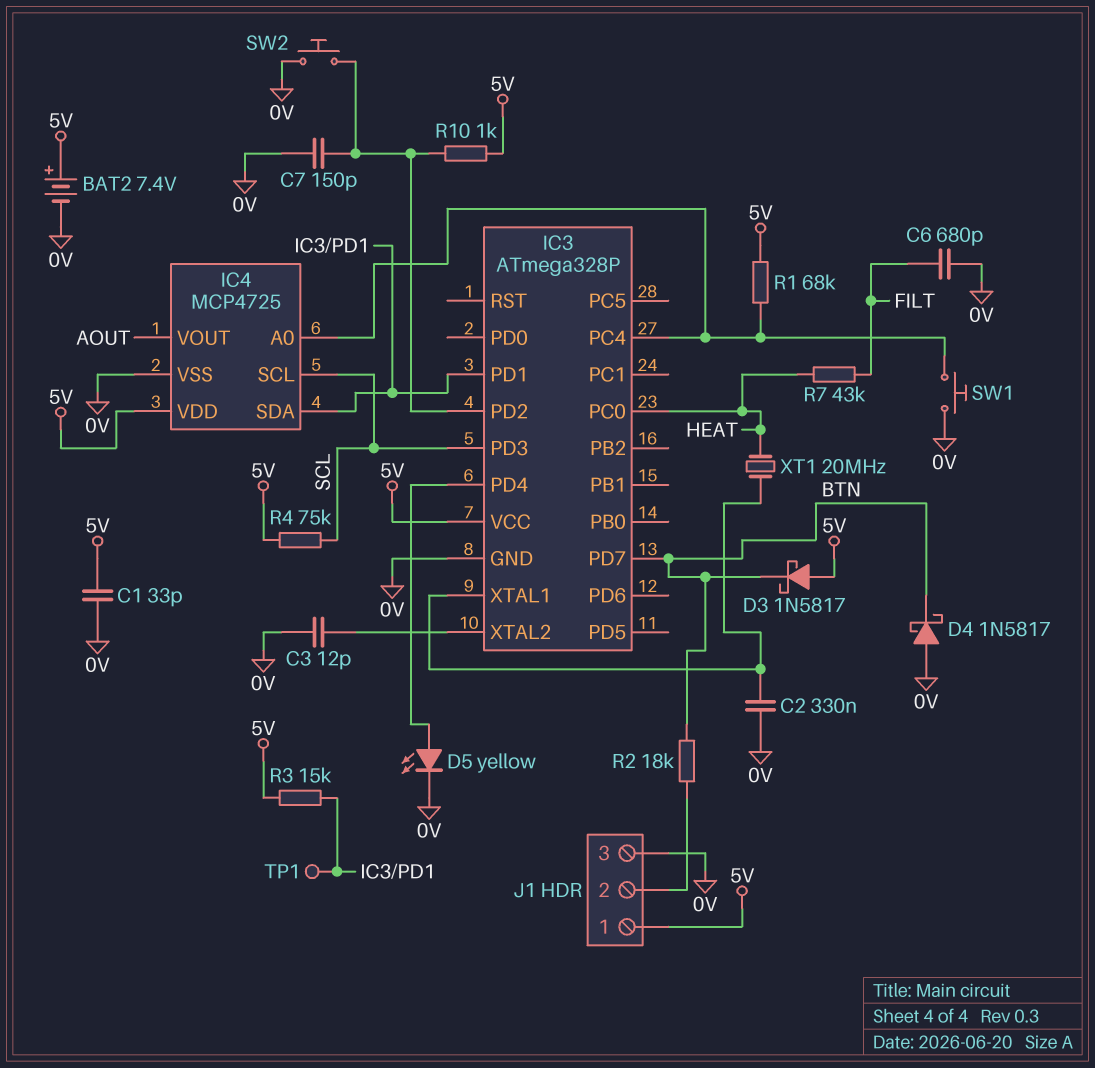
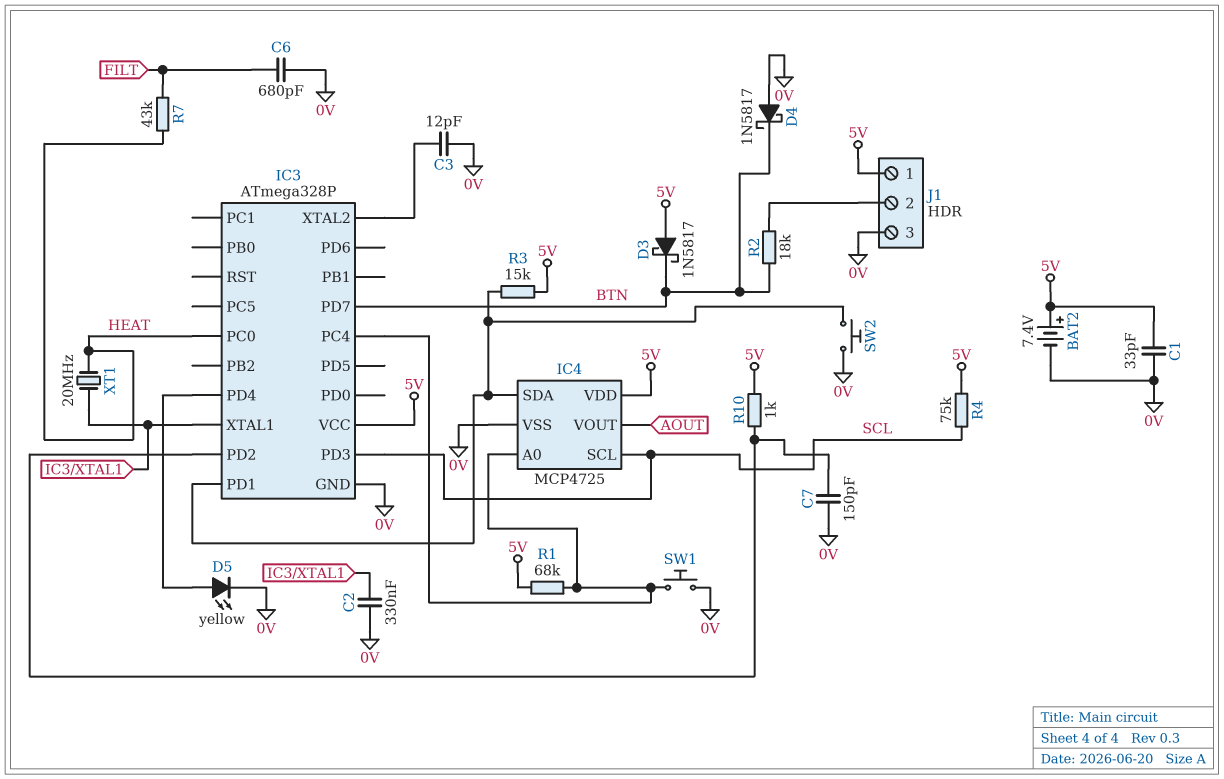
SW2: button (0V, IC3/PD2) -> button (0V, IC3/PD1)
TP1: test point (IC3/PD1) -> none

